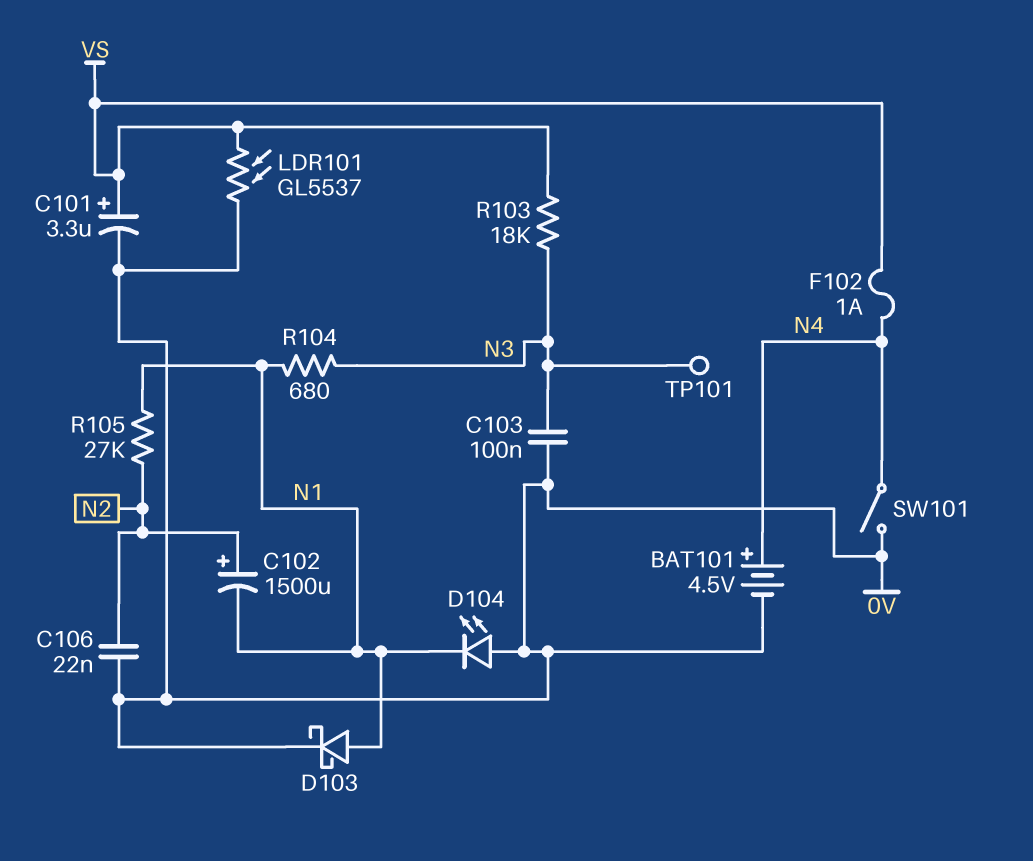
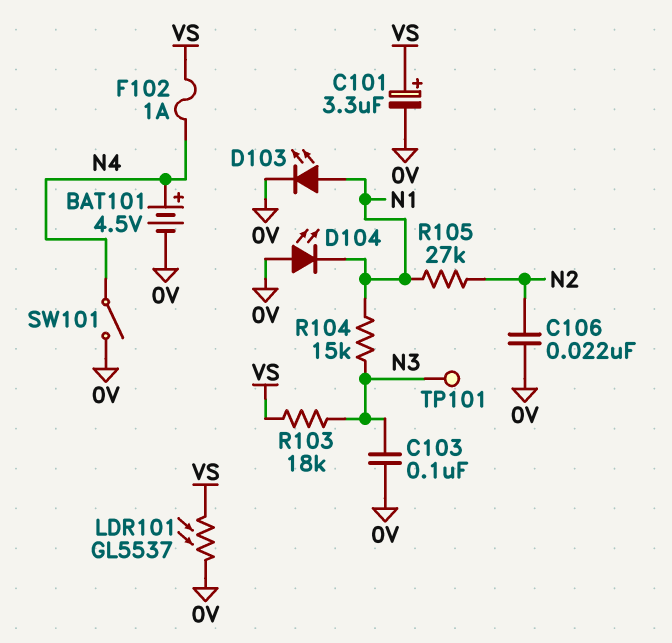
C102: 1500uF (plus N2, minus N1) -> none
D103: schottky (A N1, K 0V) -> LED (A N1, K 0V)
R104: 680 (N1, N3) -> 15k (N1, N3)

